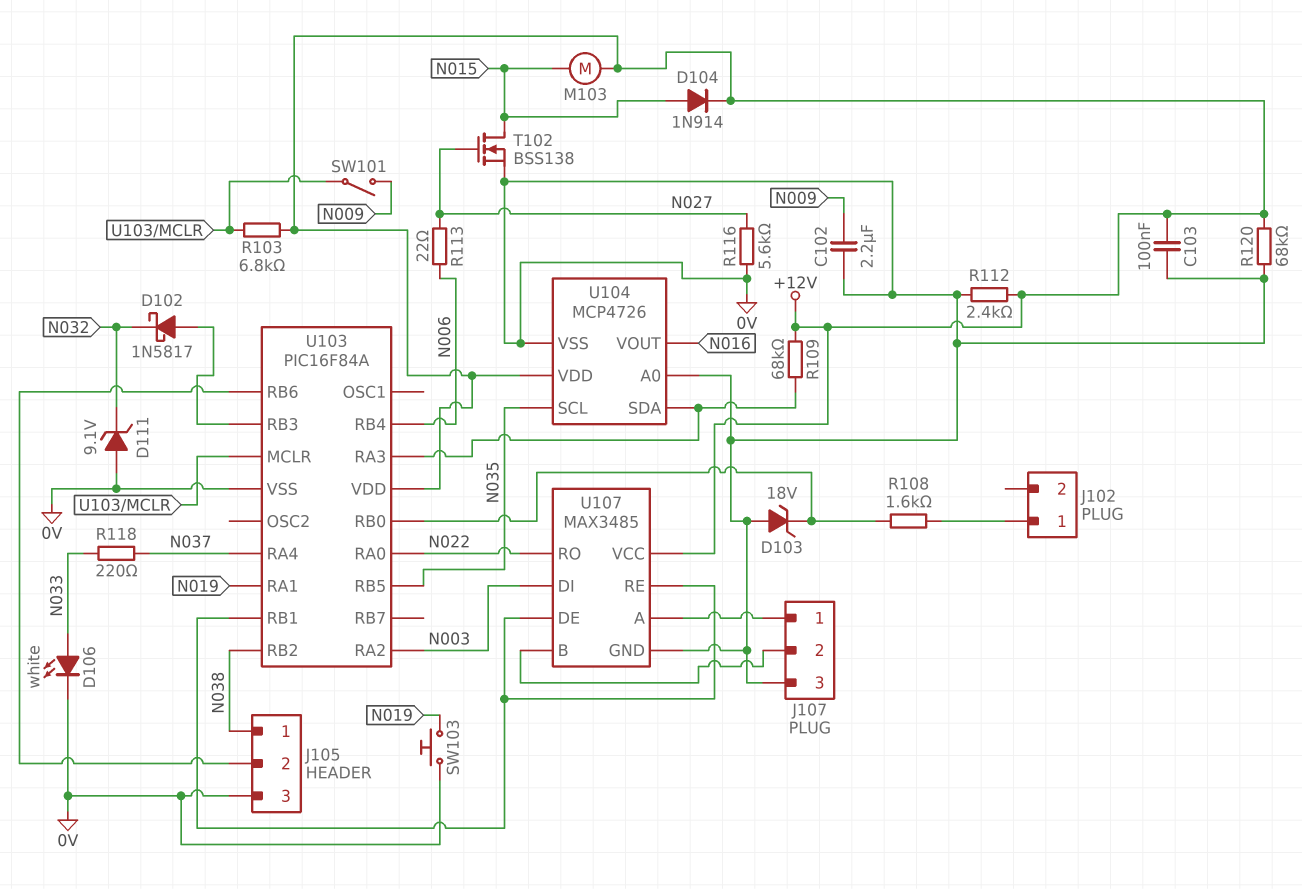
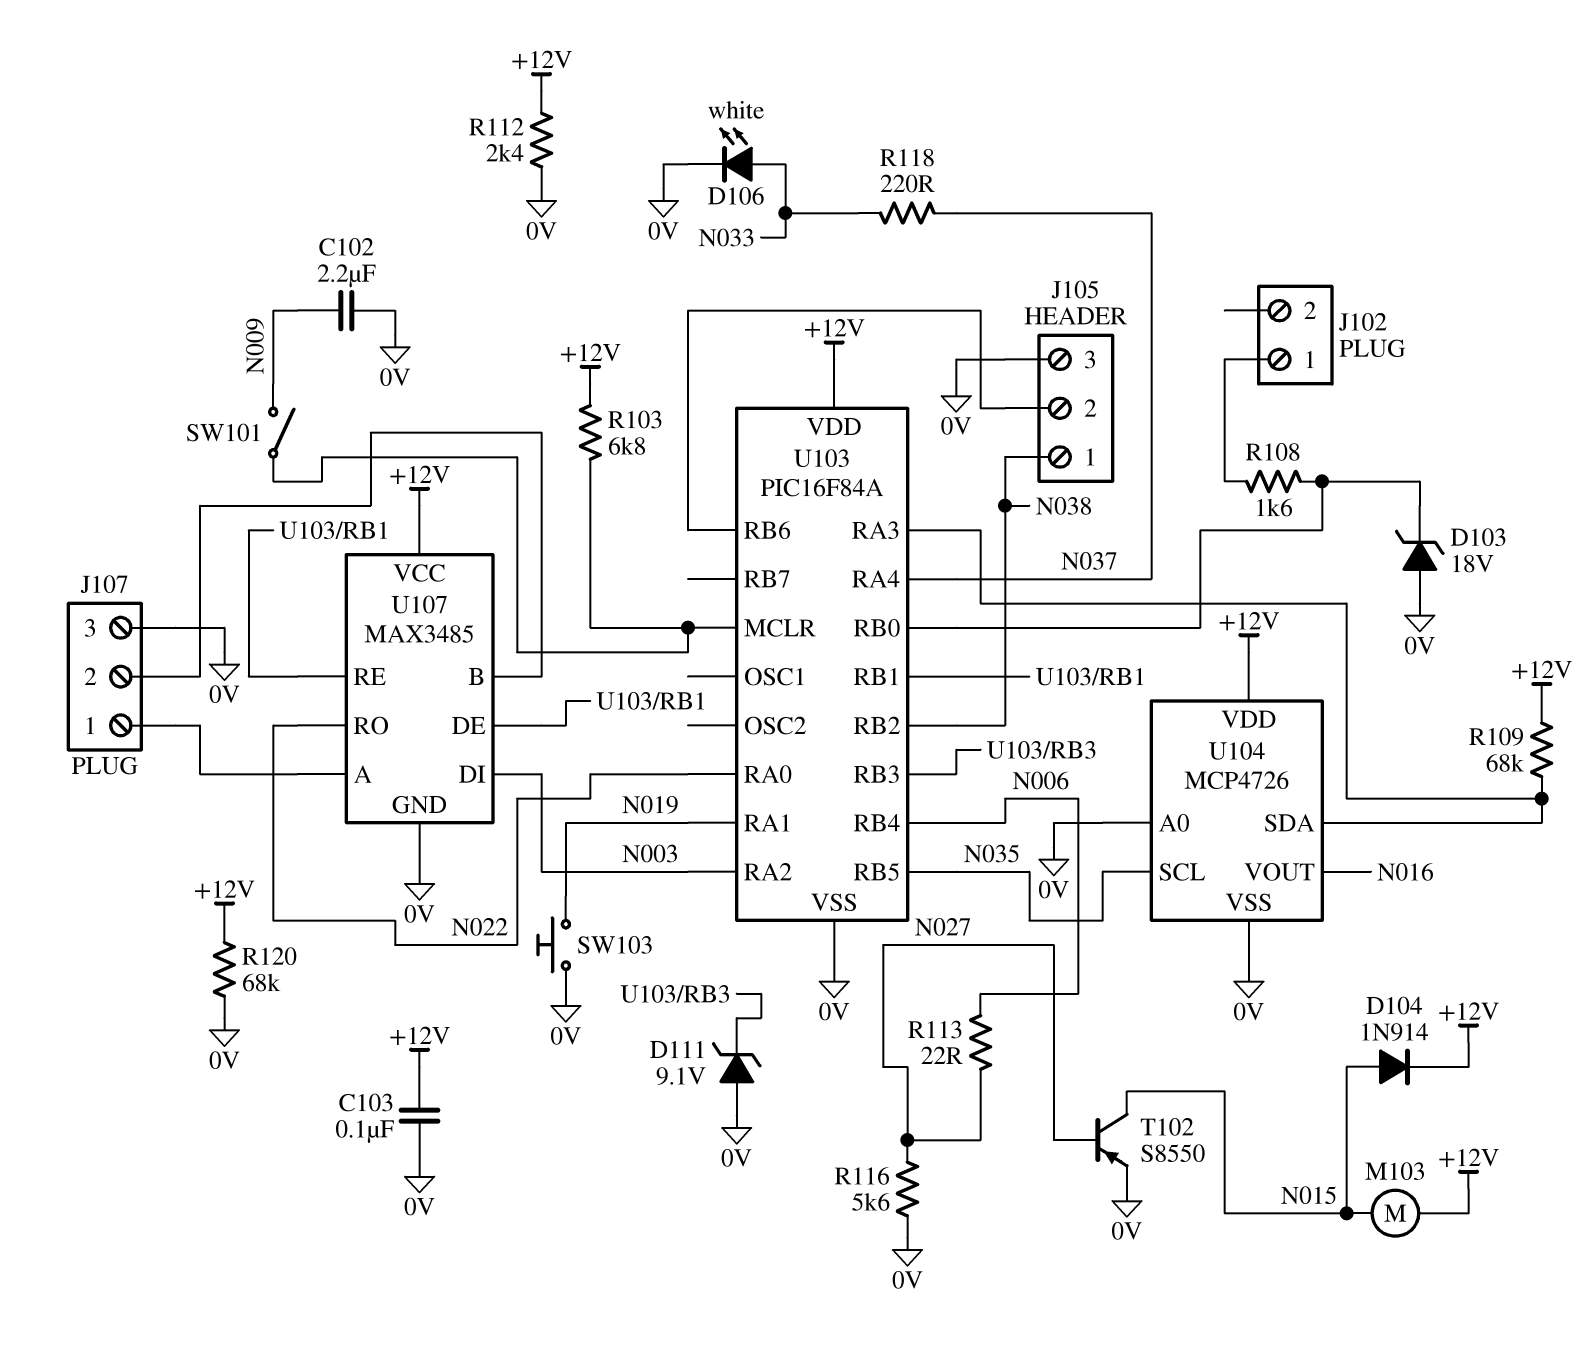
D102: schottky 1N5817 (A U103/RB3, K N032) -> none
D111: zener 9.1V (A 0V, K N032) -> zener 9.1V (A 0V, K U103/RB3)
T102: NMOS BSS138 (G N027, D N015, S 0V) -> PNP S8550 (B N027, C N015, E 0V)

